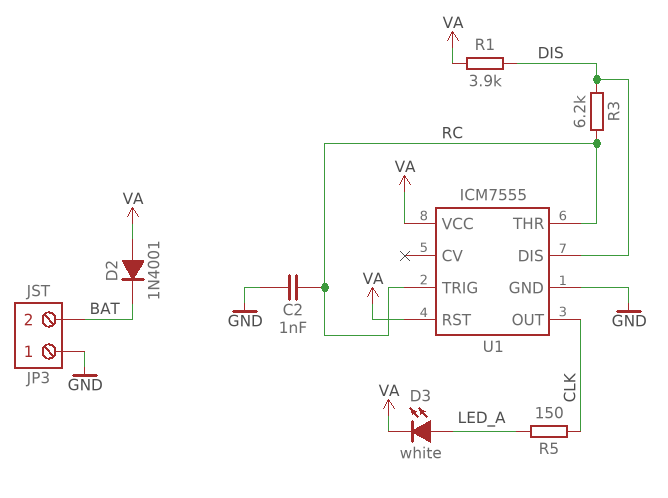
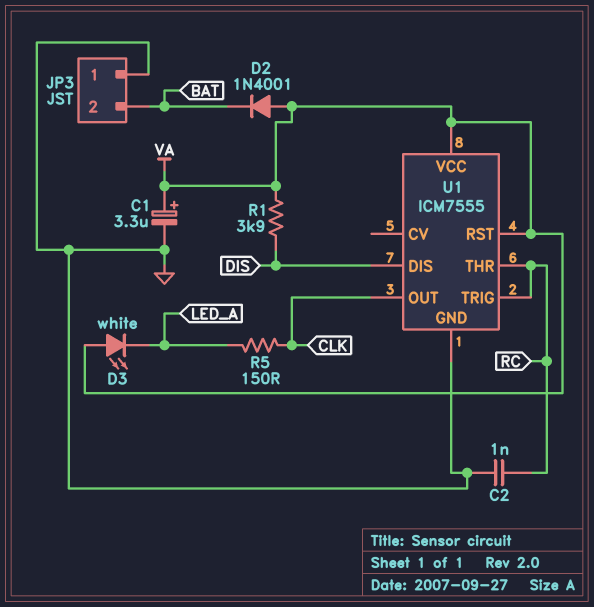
C1: none -> 3.3uF (plus VA, minus GND)
D3: LED white (A LED_A, K VA) -> LED white (A VA, K LED_A)
R3: 6.2k (DIS, RC) -> none

